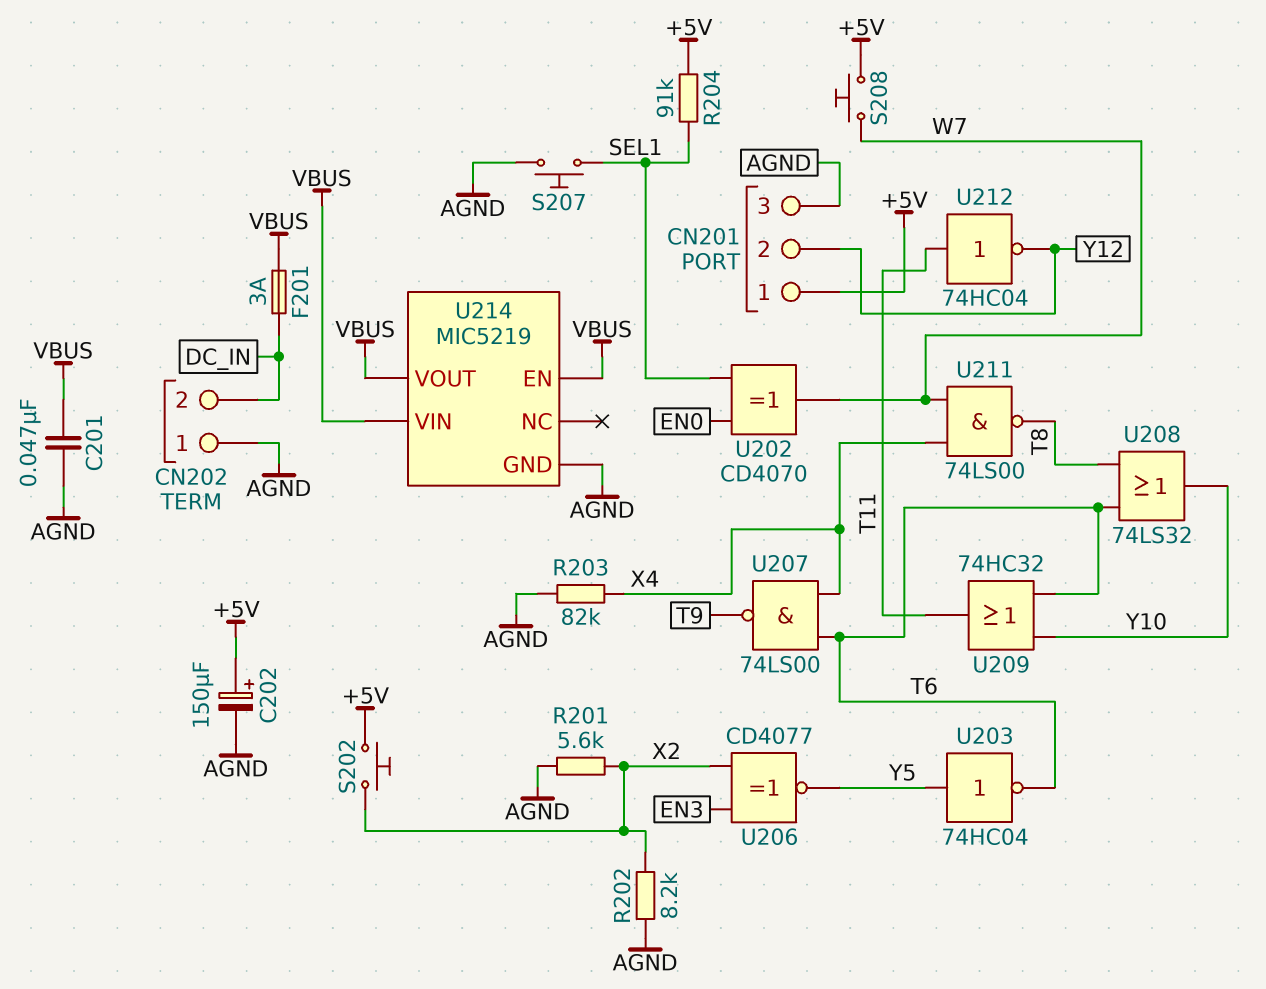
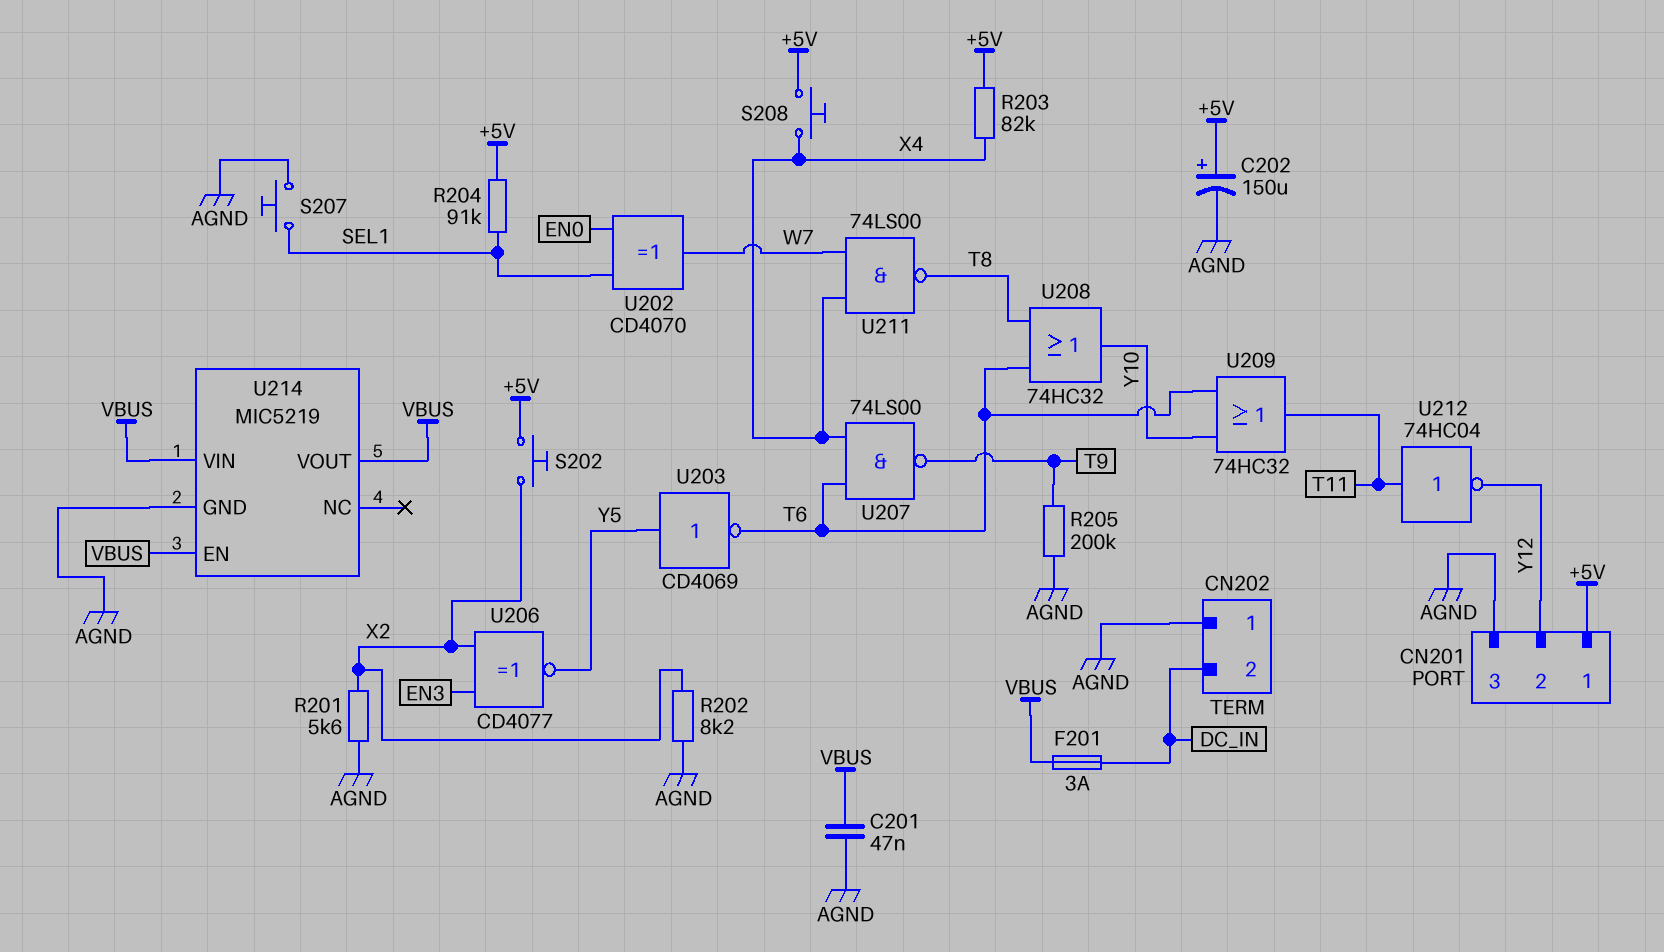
R203: 82k (AGND, X4) -> 82k (+5V, X4)
R205: none -> 200k (AGND, T9)
S208: button (+5V, W7) -> button (+5V, X4)
U203: NOT 74HC04 (in Y5, out T6) -> NOT CD4069 (in Y5, out T6)
U208: OR 74LS32 (in T6, in T8, out Y10) -> OR 74HC32 (in T6, in T8, out Y10)

